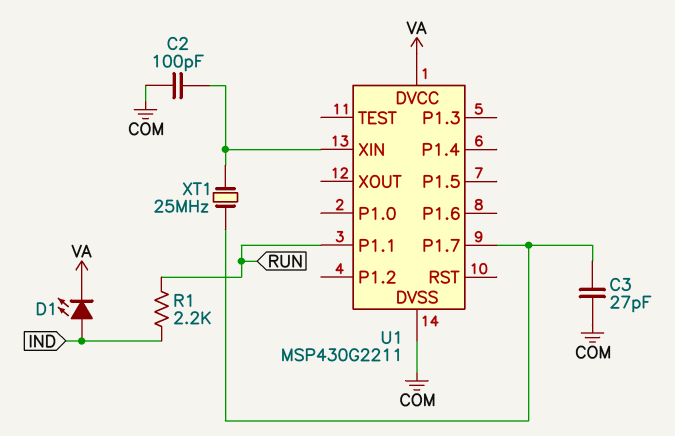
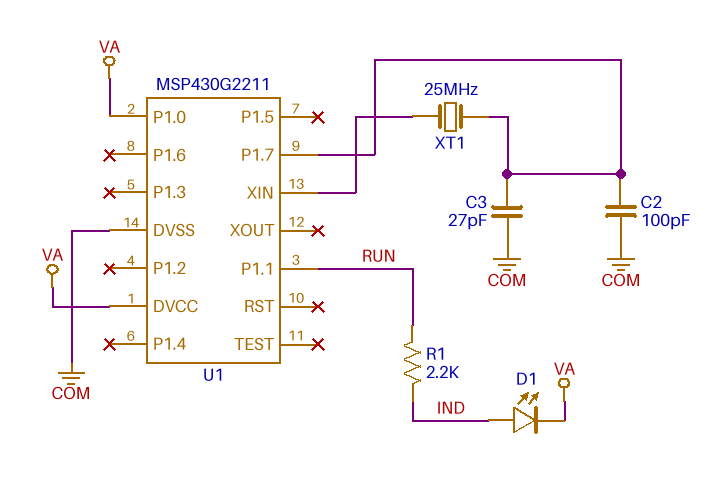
C2: 100pF (COM, U1/XIN) -> 100pF (COM, U1/P1.7)
U1 pin P1.0: none -> VA

